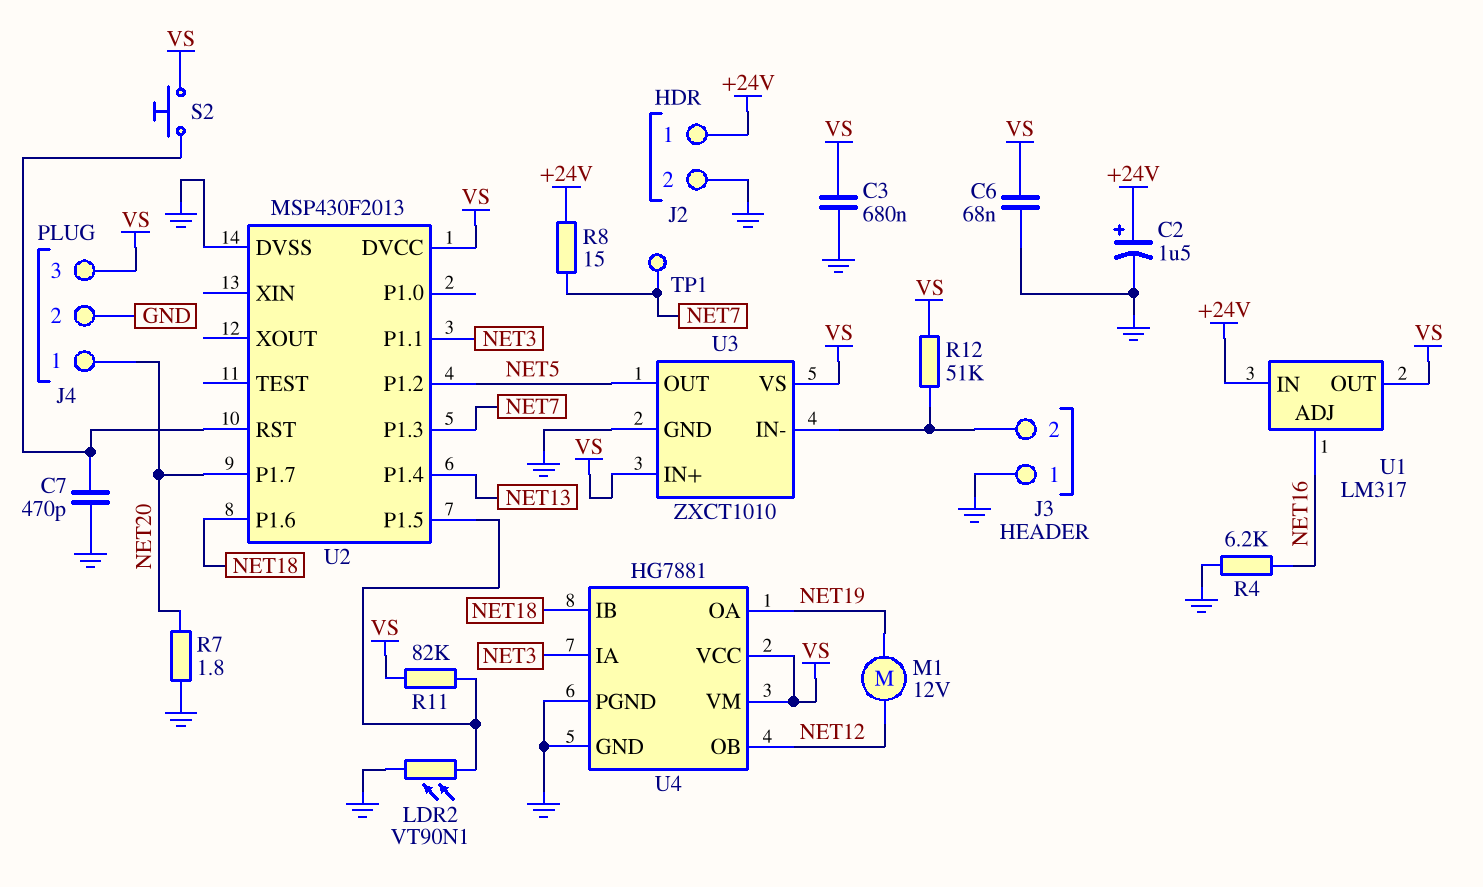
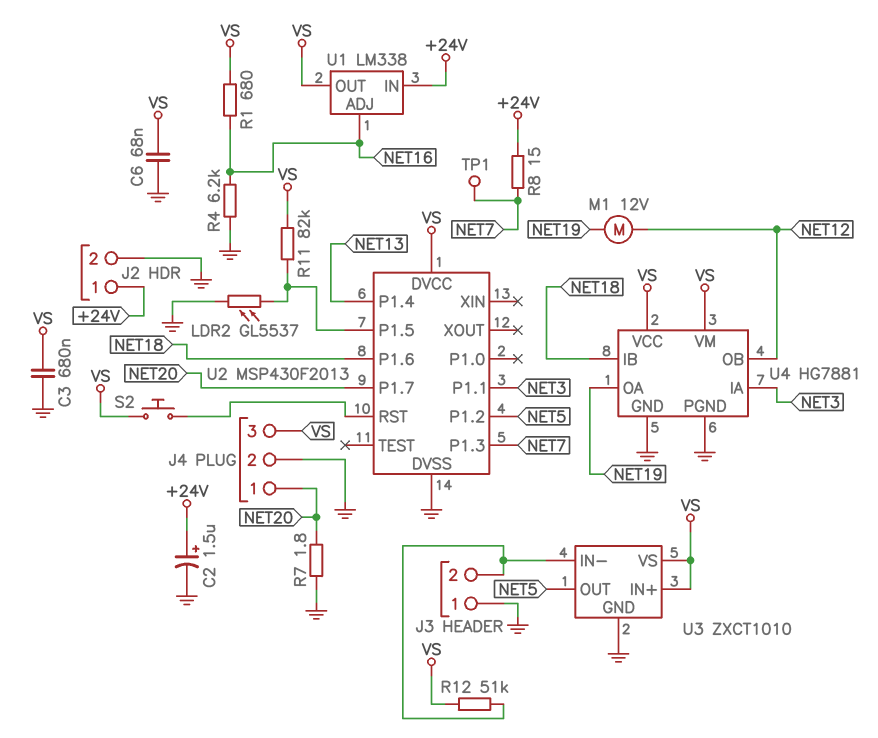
C7: 470pF (GND, U2/RST) -> none
LDR2: VT90N1 (GND, U2/P1.5) -> GL5537 (GND, U2/P1.5)
R1: none -> 680 (NET16, VS)
U1: LM317 -> LM338

